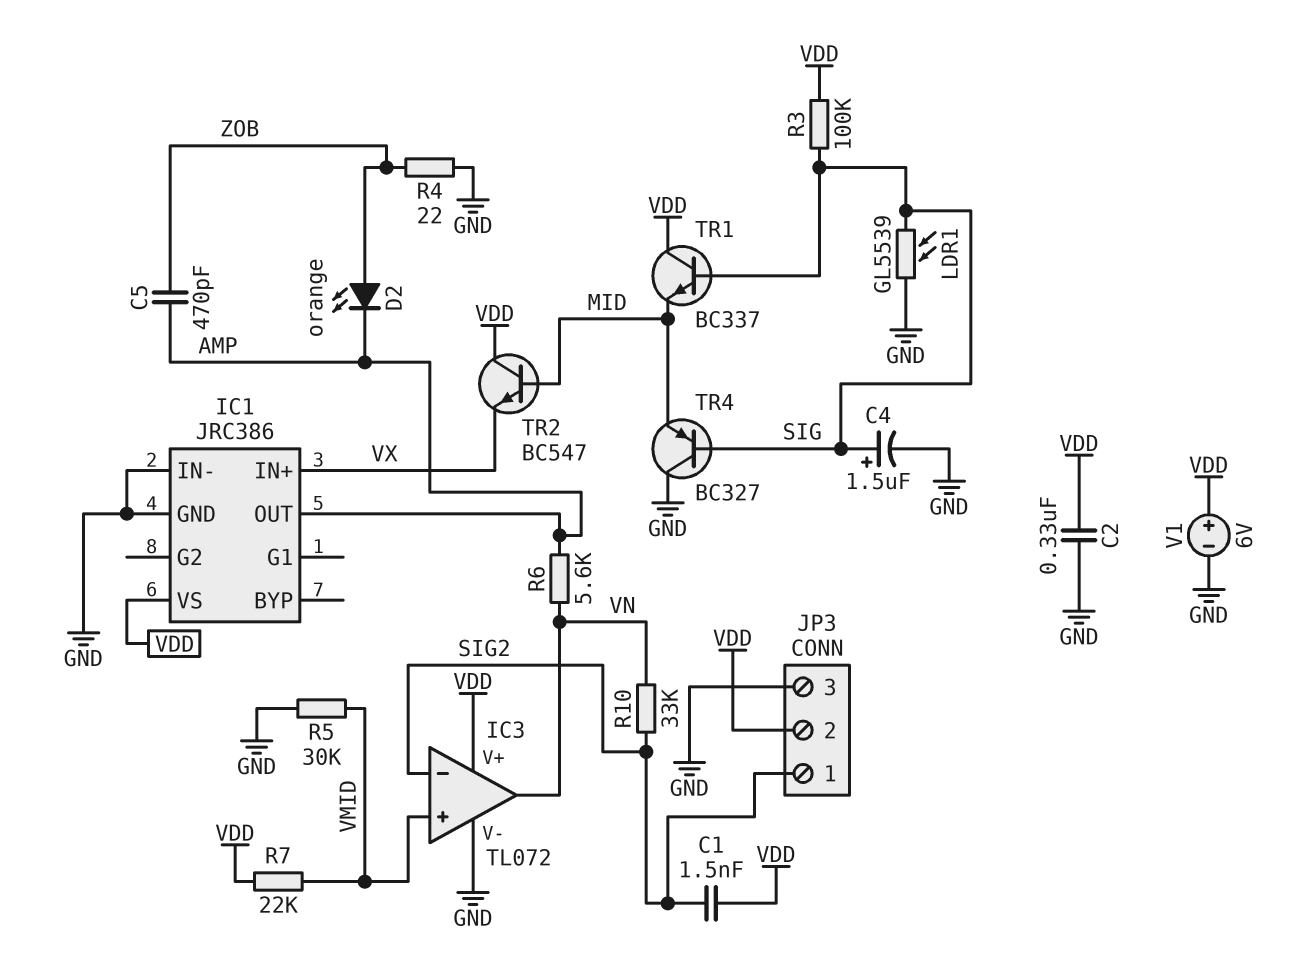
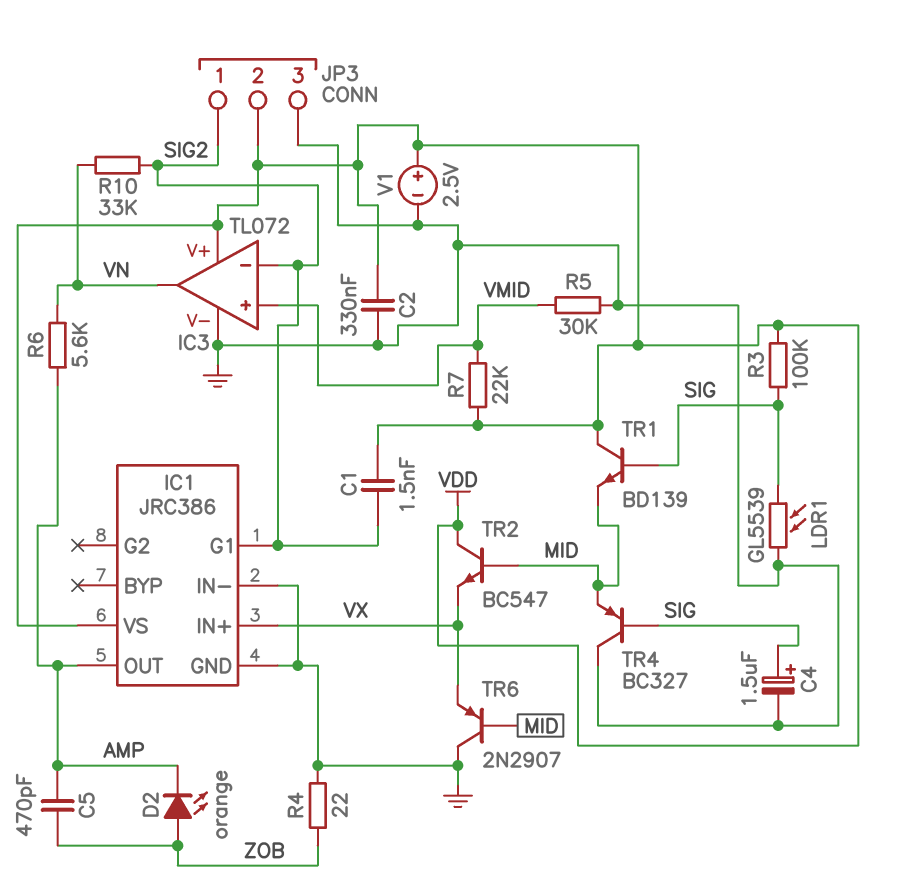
IC1 pin G1: none -> SIG2
TR1: NPN BC337 (B SIG, C VDD, E MID) -> NPN BD139 (B SIG, C VDD, E MID)
TR6: none -> PNP 2N2907 (B MID, C GND, E VX)
V1: 6V (plus VDD, minus GND) -> 2.5V (plus VDD, minus GND)

